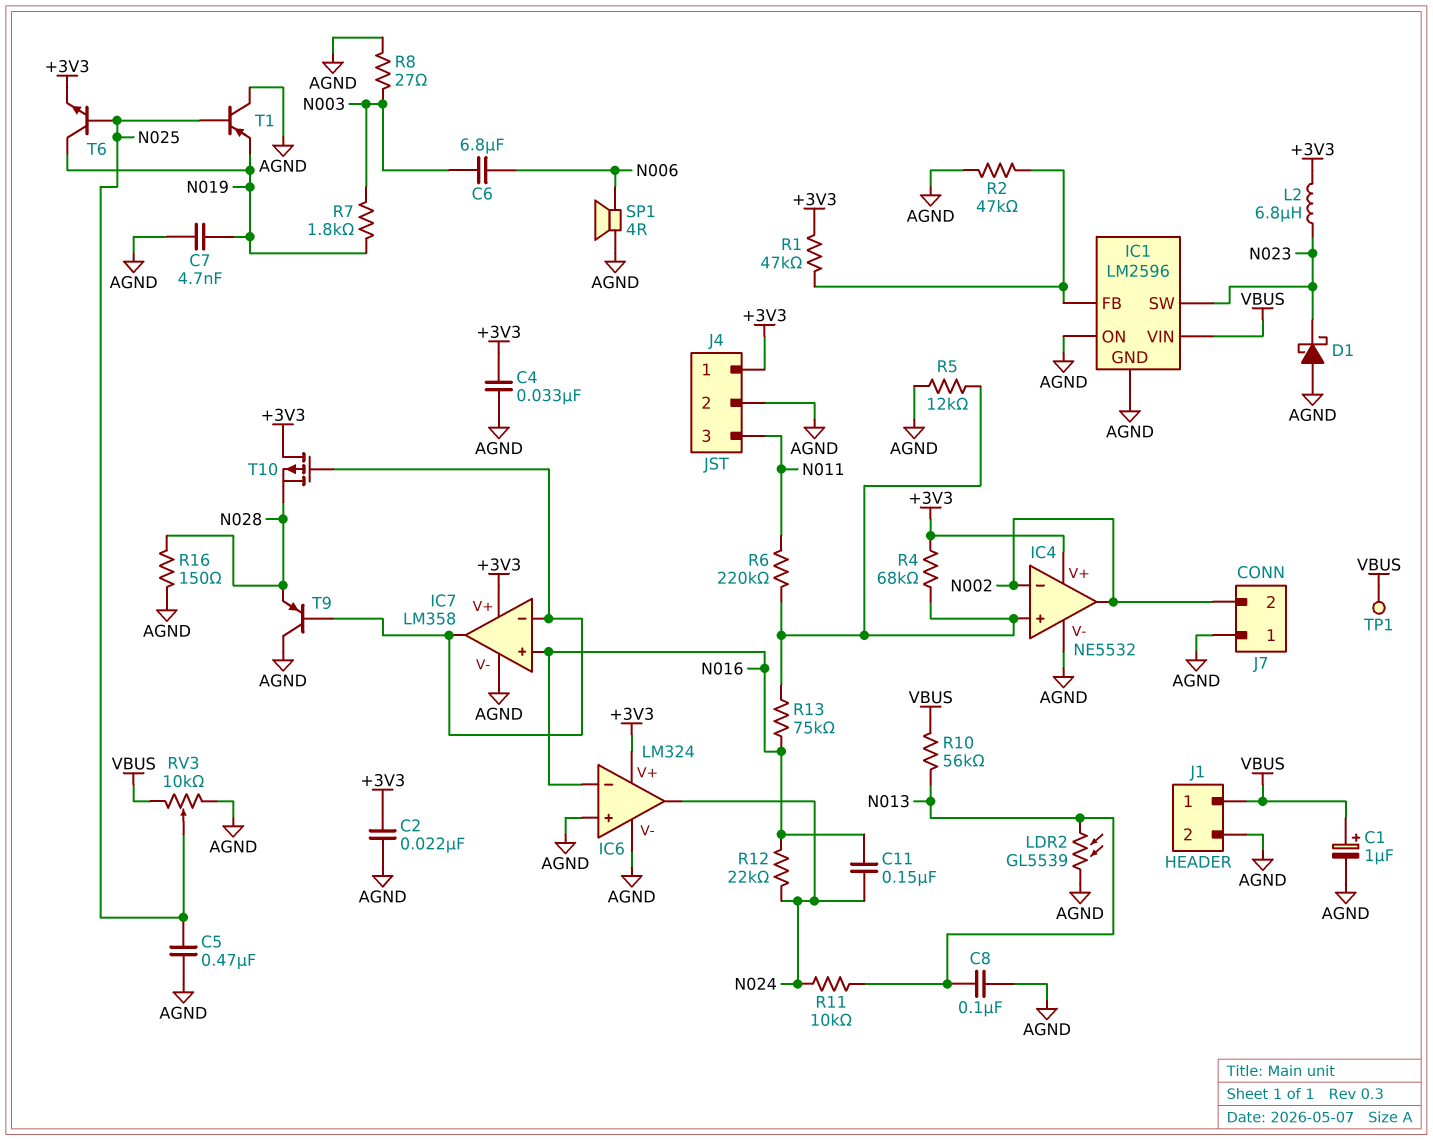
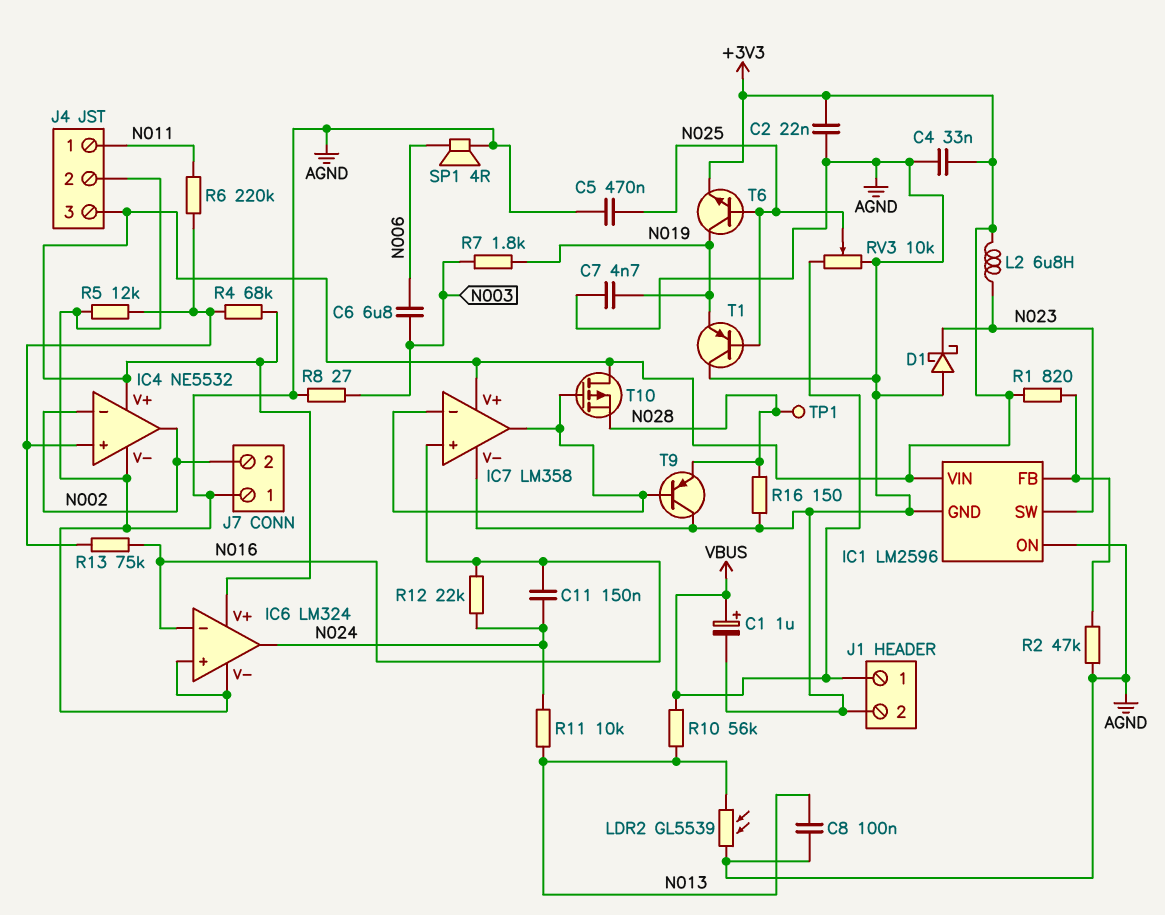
IC1 pin VIN: VBUS -> +3V3
J4 pin 1: +3V3 -> N011
J4 pin 3: N011 -> +3V3
R1: 47k (+3V3, IC1/FB) -> 820 (+3V3, IC1/FB)
TP1: test point (VBUS) -> test point (N028)

